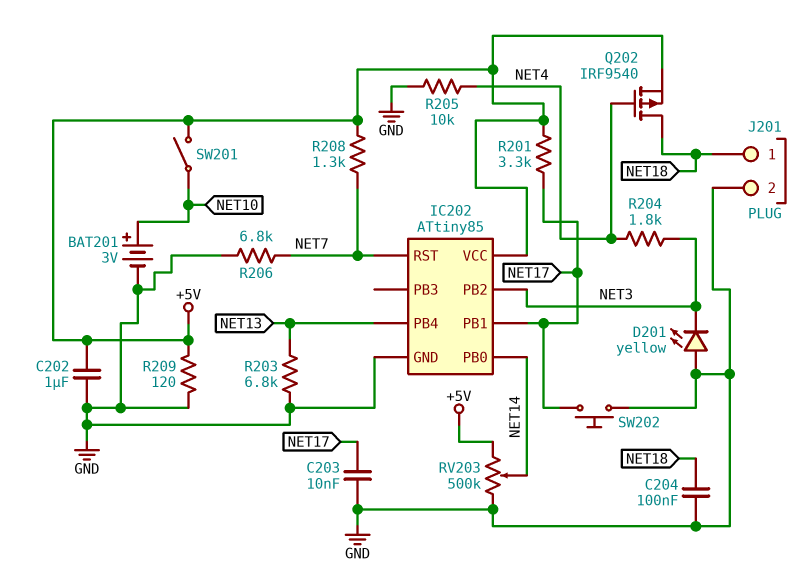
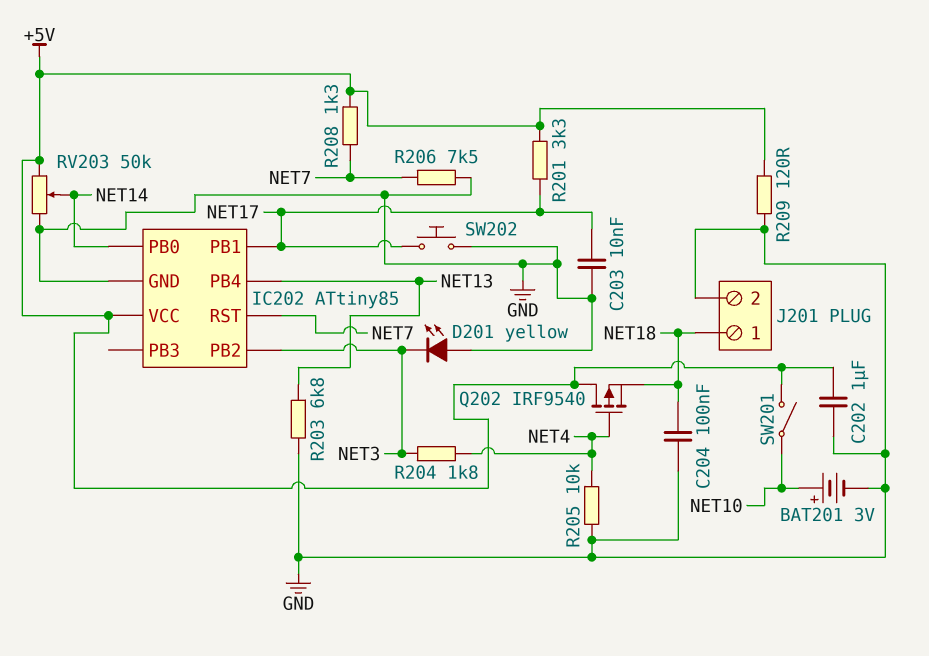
Q202: PMOS IRF9540 (G NET4, D NET18, S +5V) -> PMOS IRF9540 (G NET4, D +5V, S NET18)
R206: 6.8k (GND, NET7) -> 7.5k (GND, NET7)
RV203: 500k (+5V, GND, wiper NET14) -> 50k (+5V, GND, wiper NET14)

